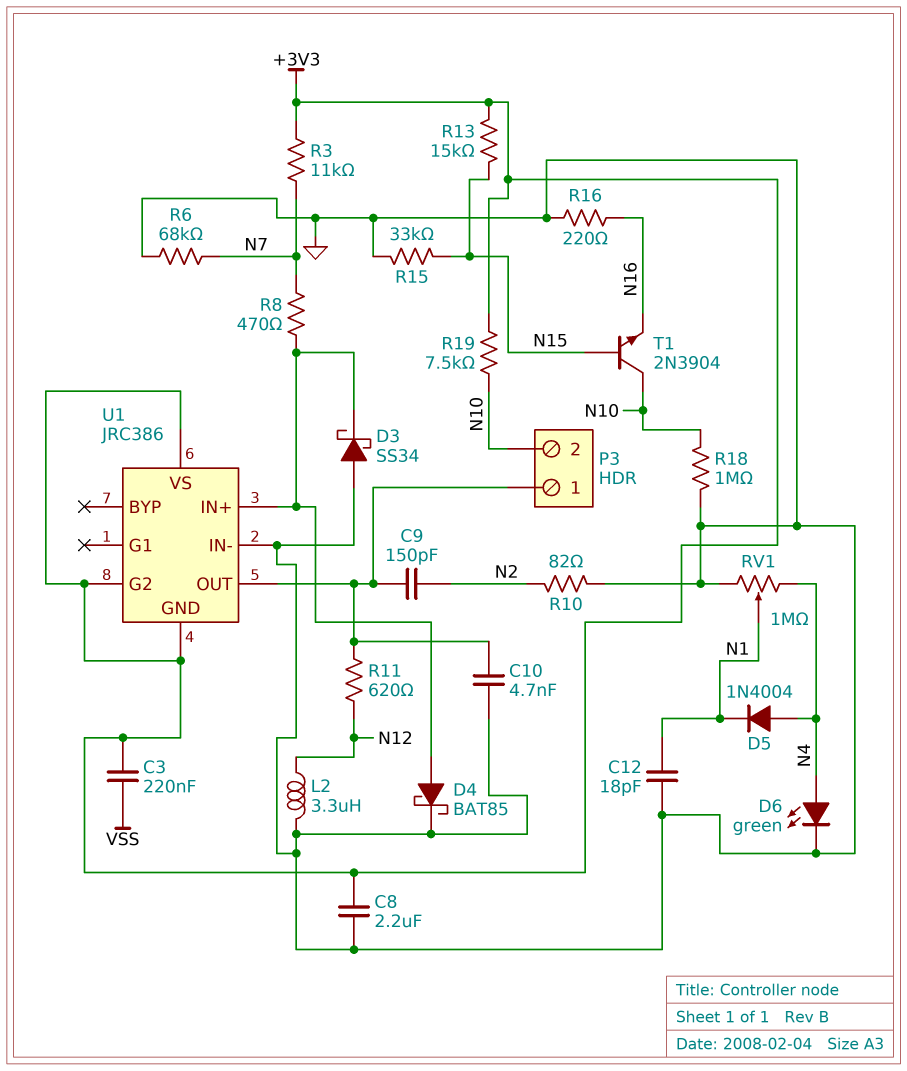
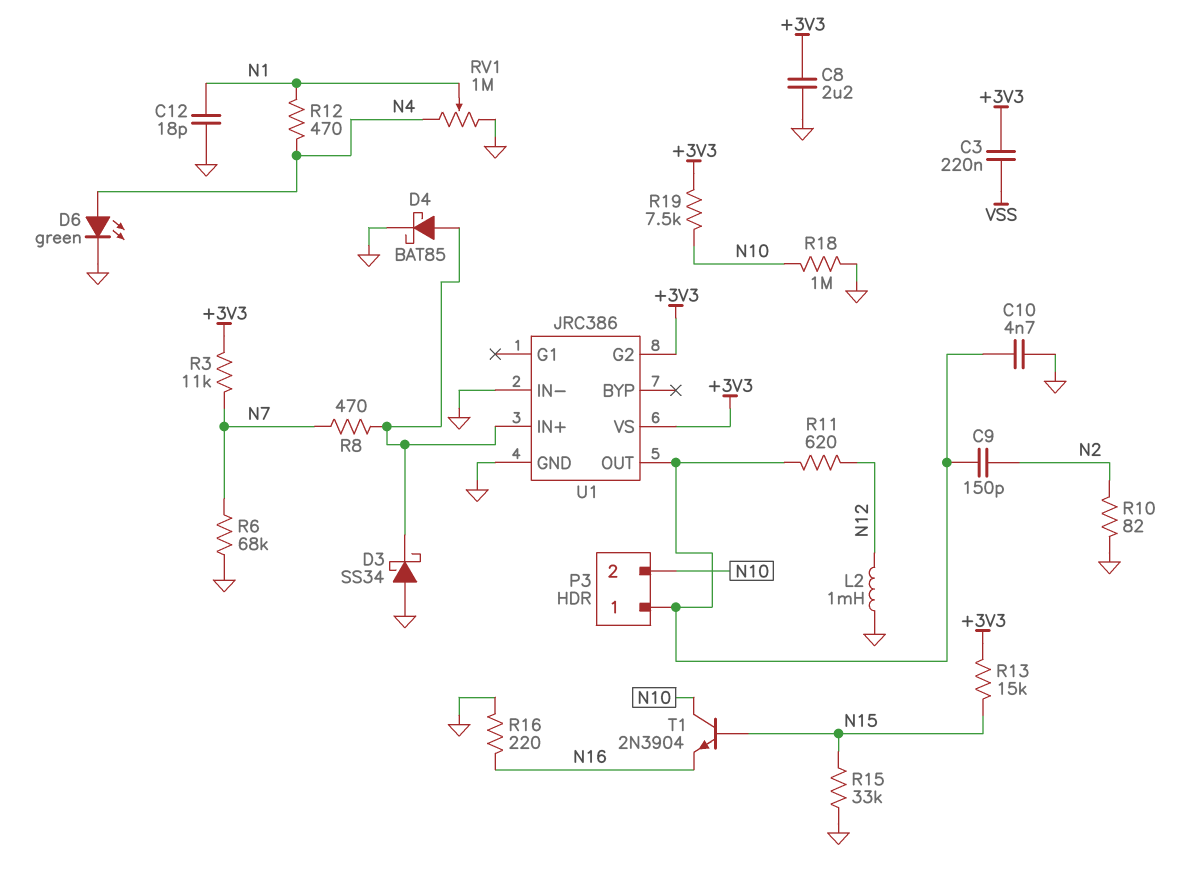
D5: diode 1N4004 (A N4, K N1) -> none
L2: 3.3uH (GND, N12) -> 1mH (GND, N12)
R12: none -> 470 (N1, N4)
U1 pin GND: +3V3 -> GND

